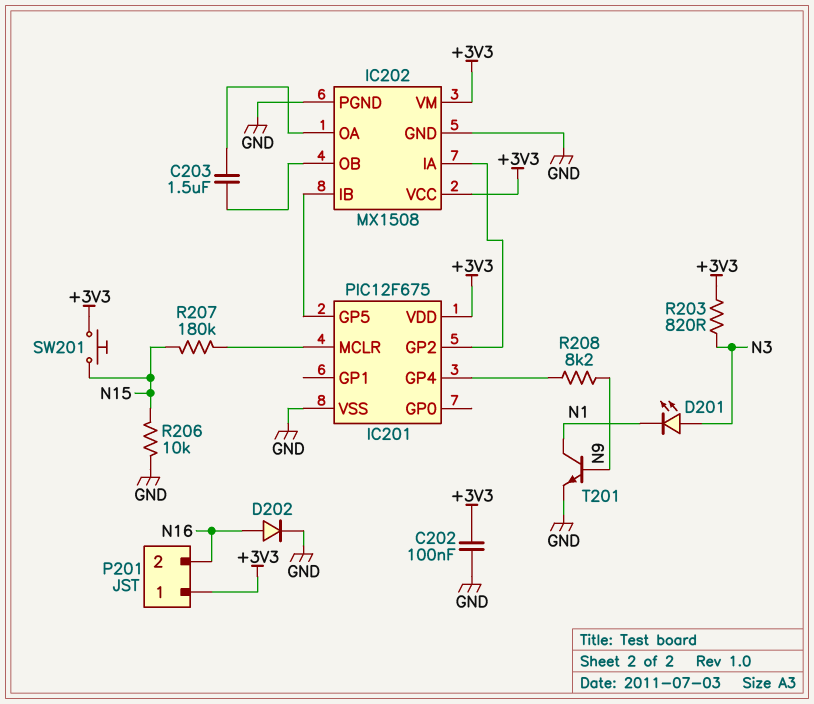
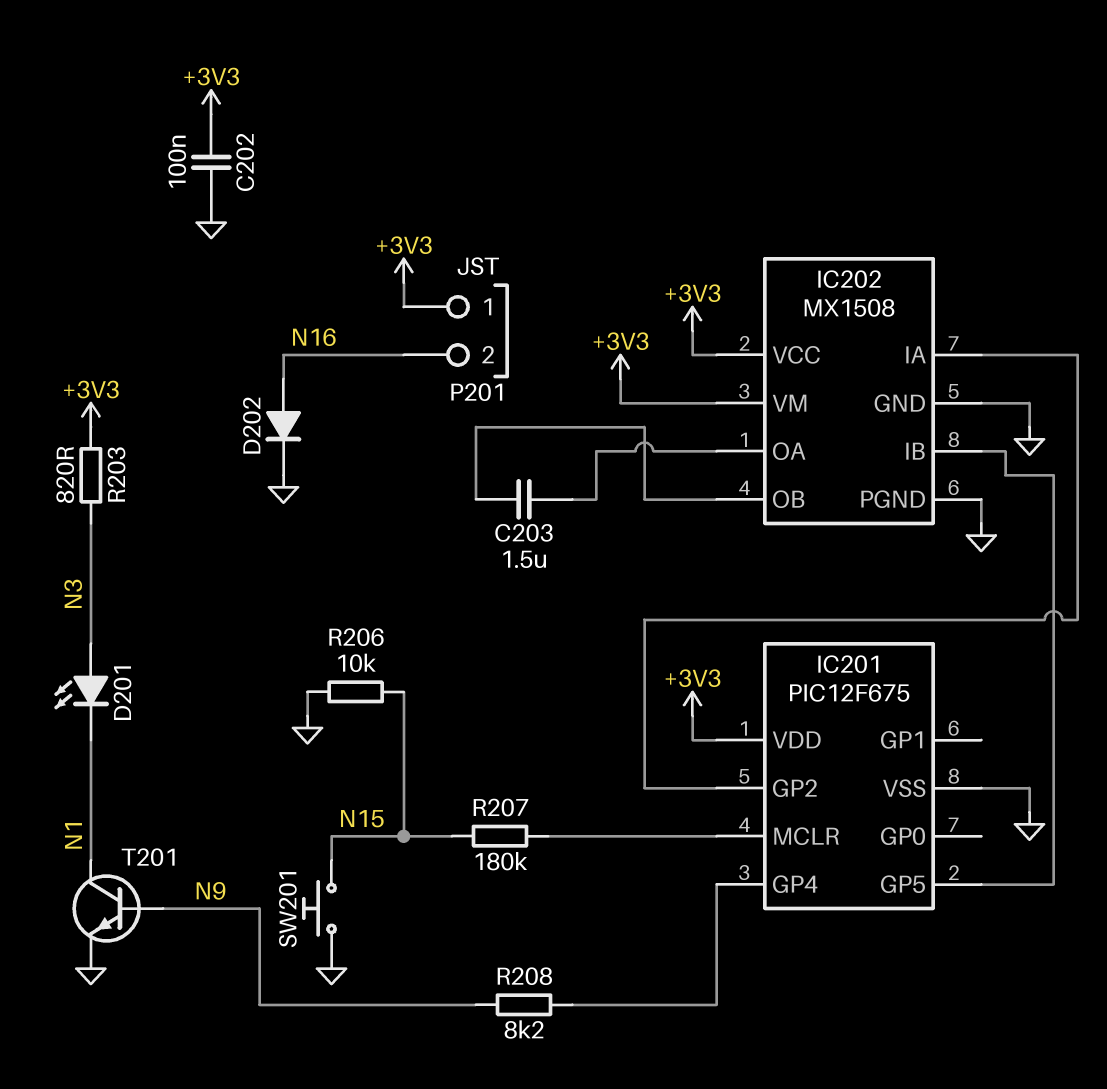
SW201: button (+3V3, N15) -> button (GND, N15)

